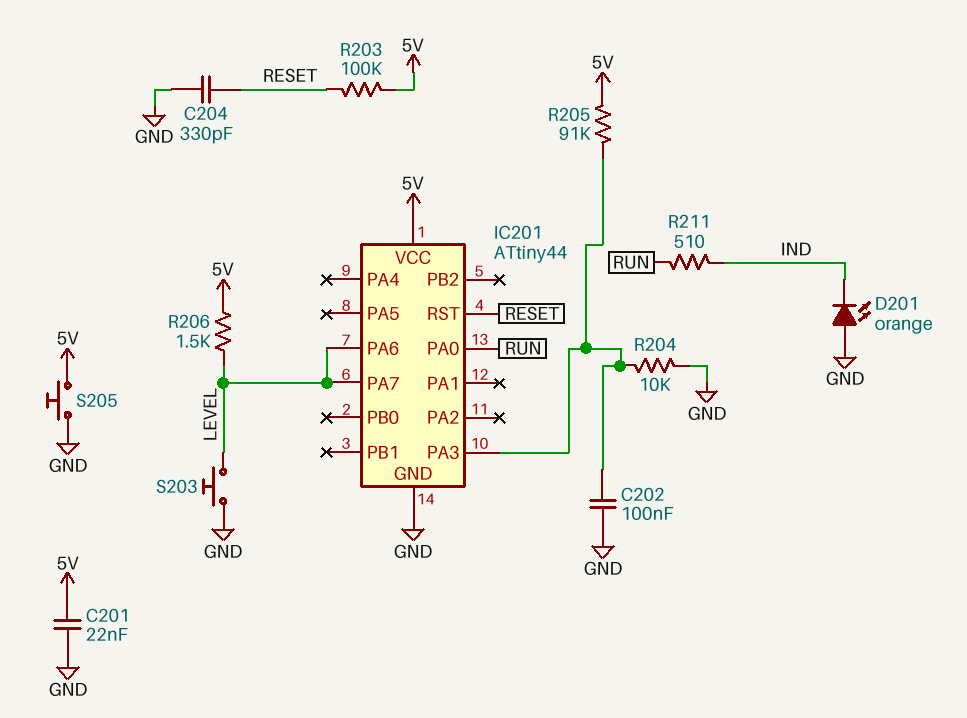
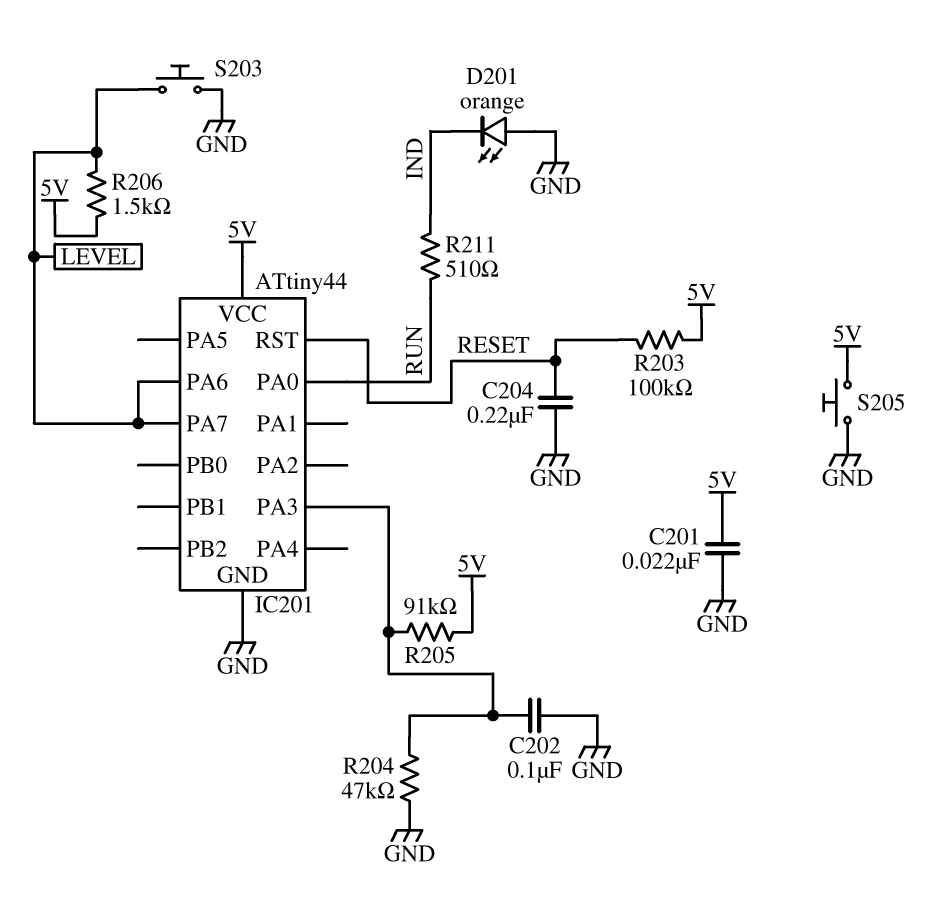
C204: 330pF (GND, RESET) -> 220nF (GND, RESET)
R204: 10k (GND, IC201/PA3) -> 47k (GND, IC201/PA3)

